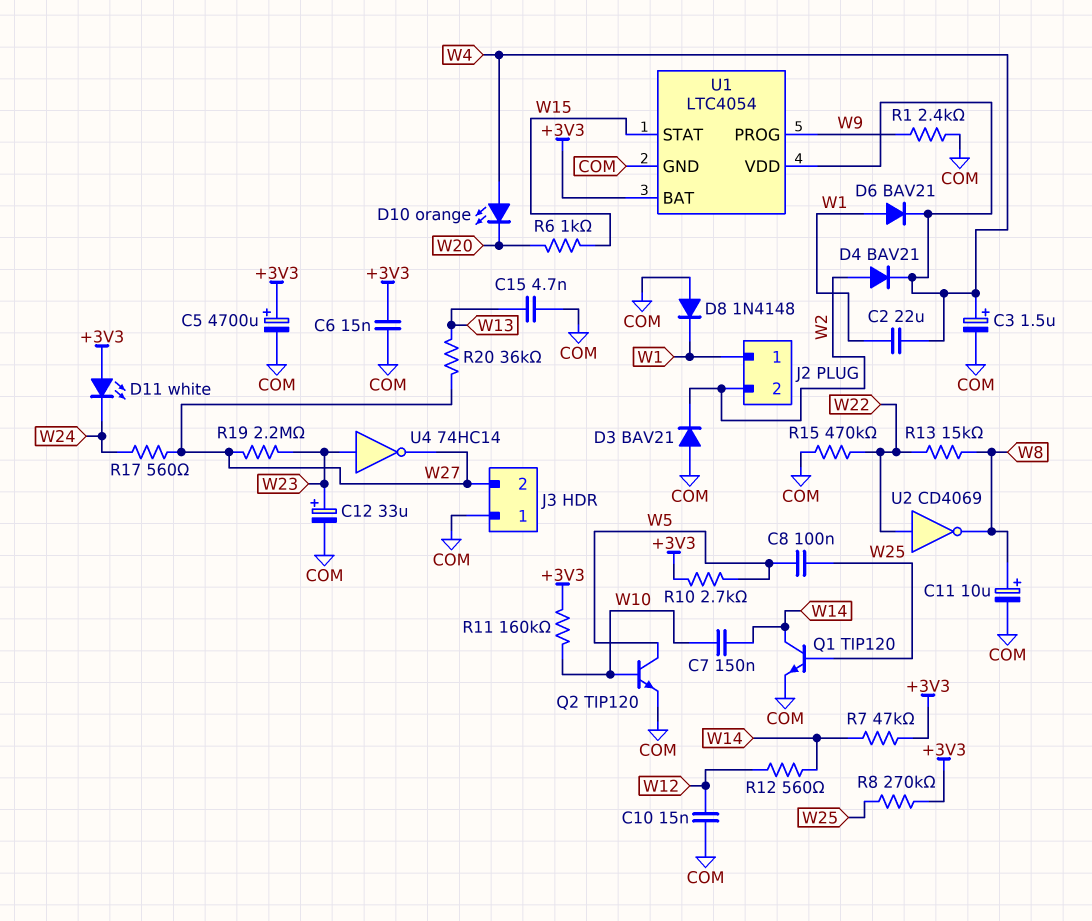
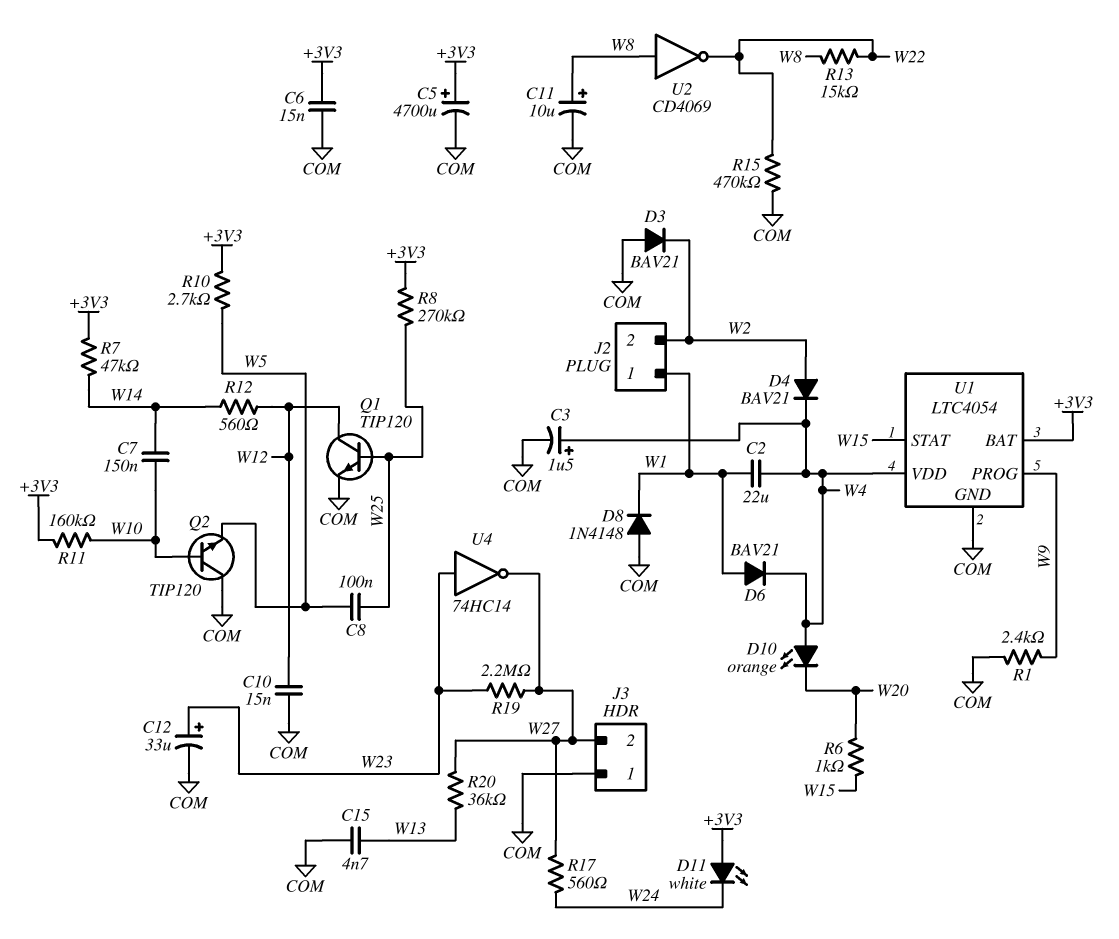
Q1: NPN TIP120 (B W25, C W14, E COM) -> NPN TIP120 (B W25, C W12, E COM)
Q2: NPN TIP120 (B W10, C W5, E COM) -> NPN TIP120 (B W10, C COM, E W5)
U2: NOT CD4069 (in W22, out W8) -> NOT CD4069 (in W8, out W22)

